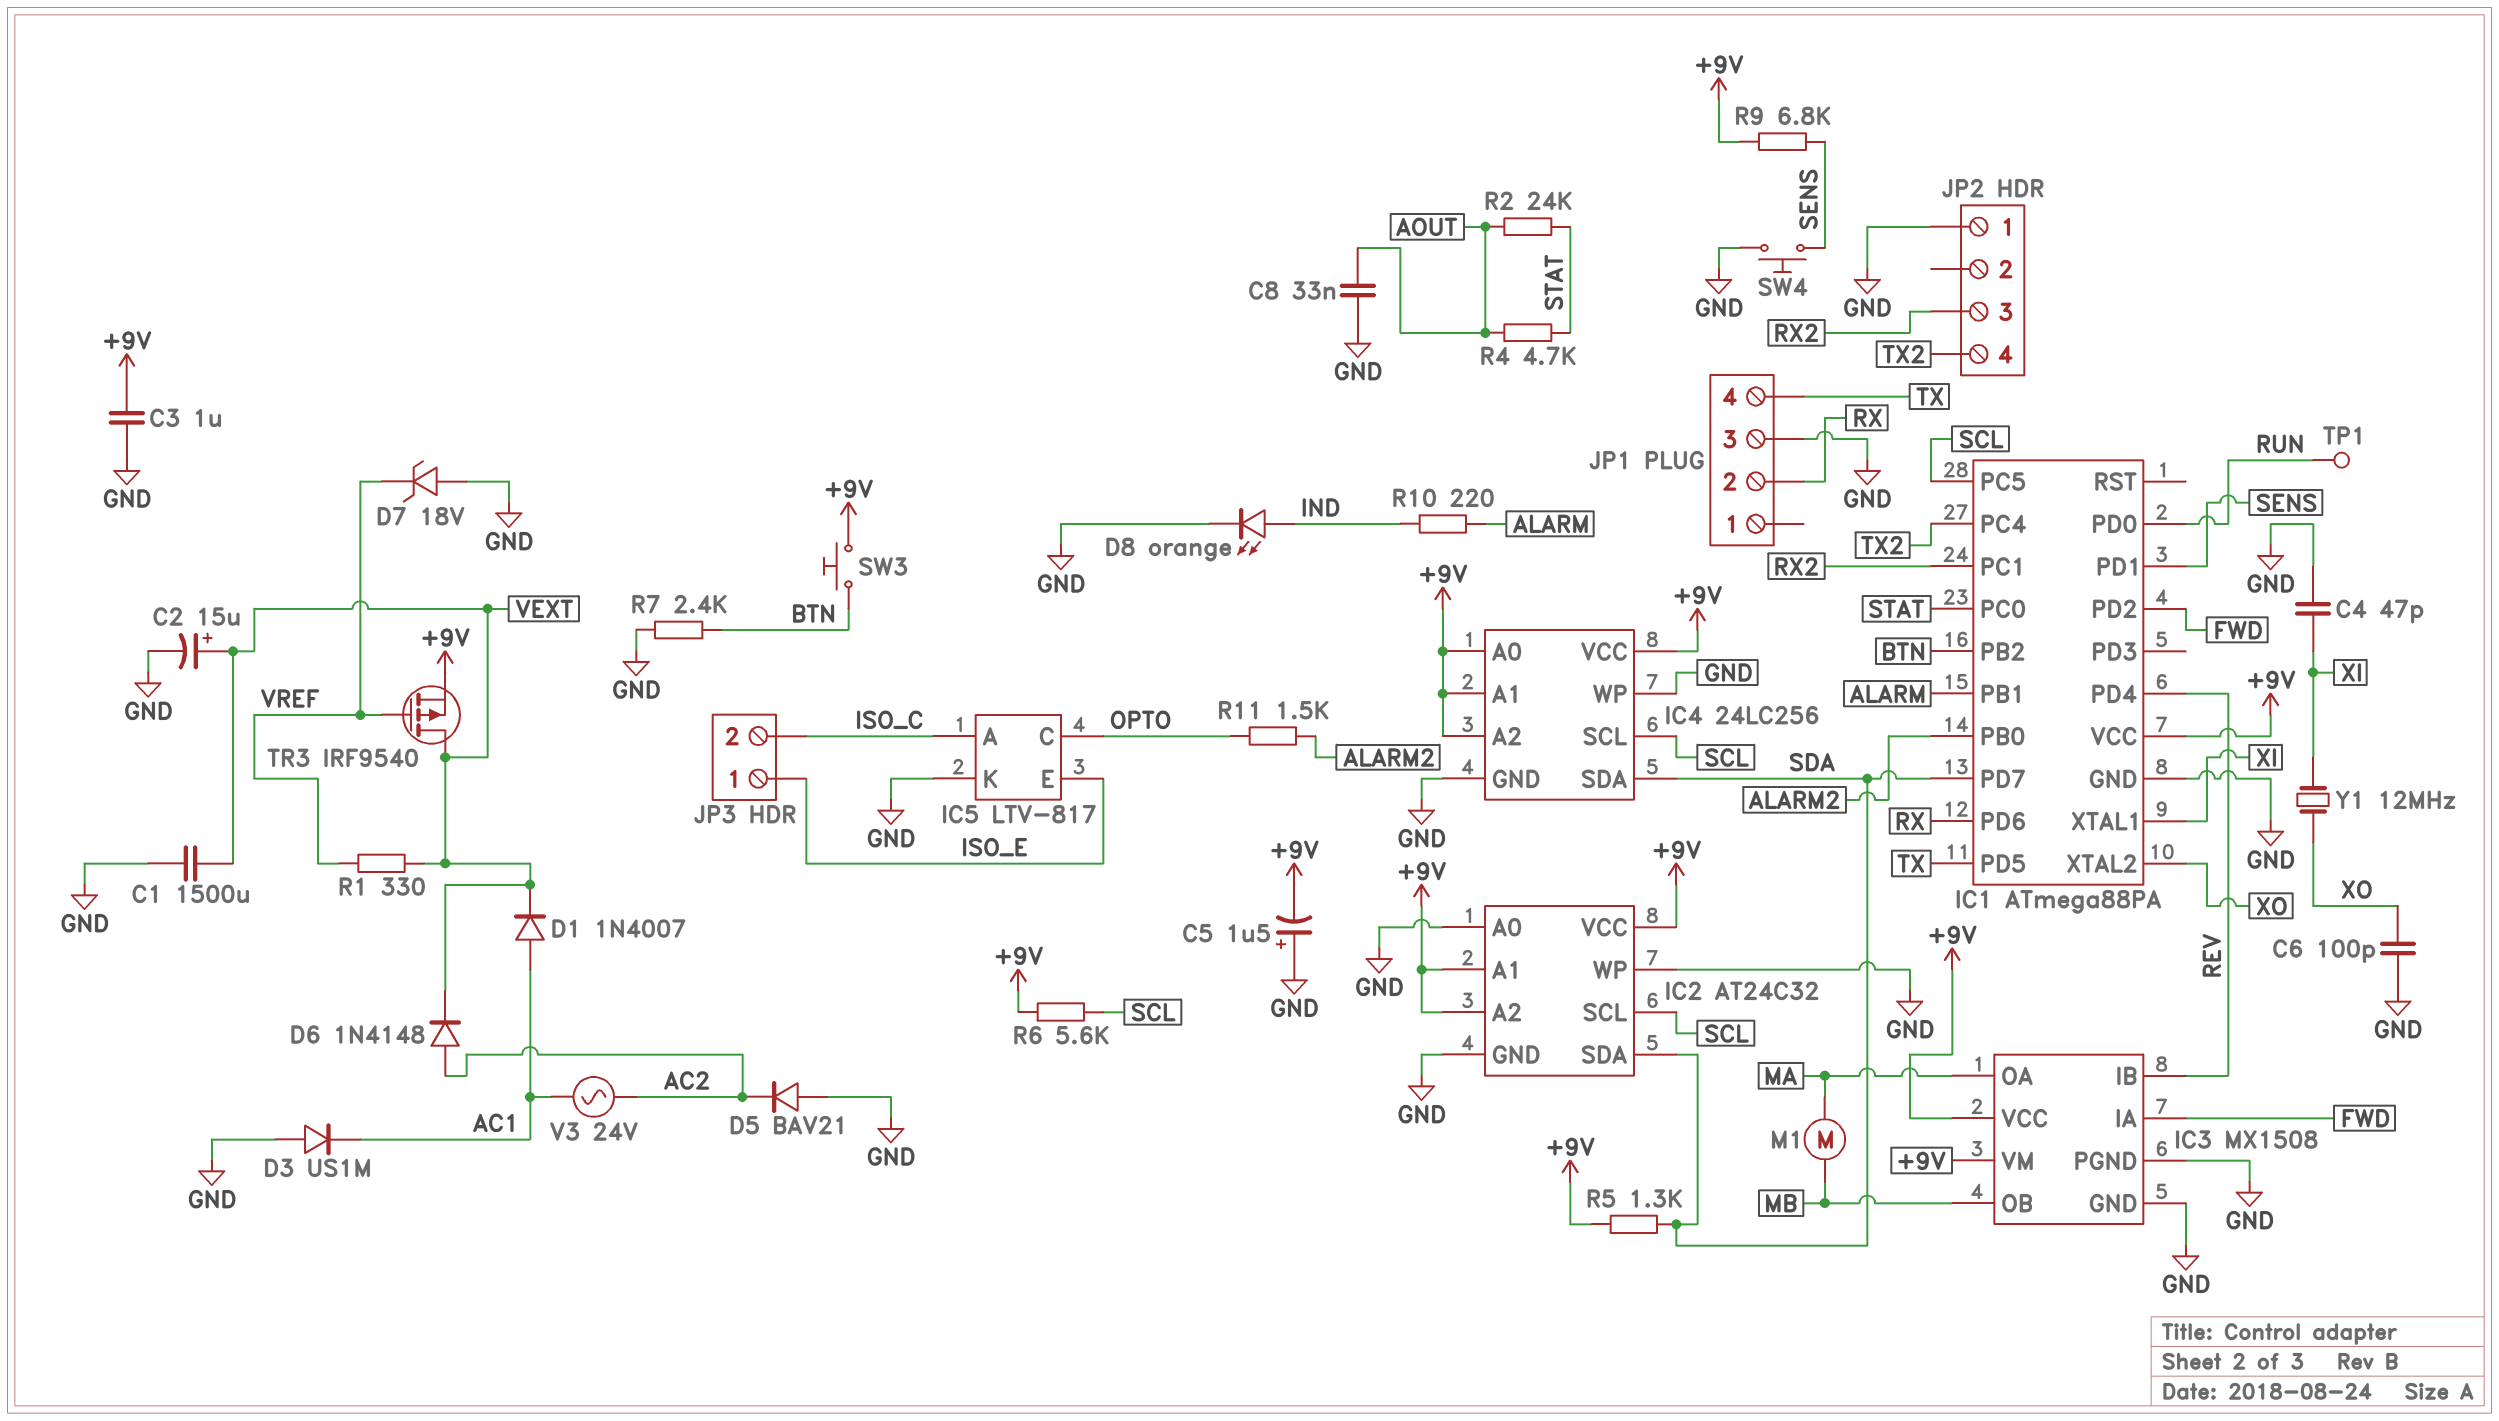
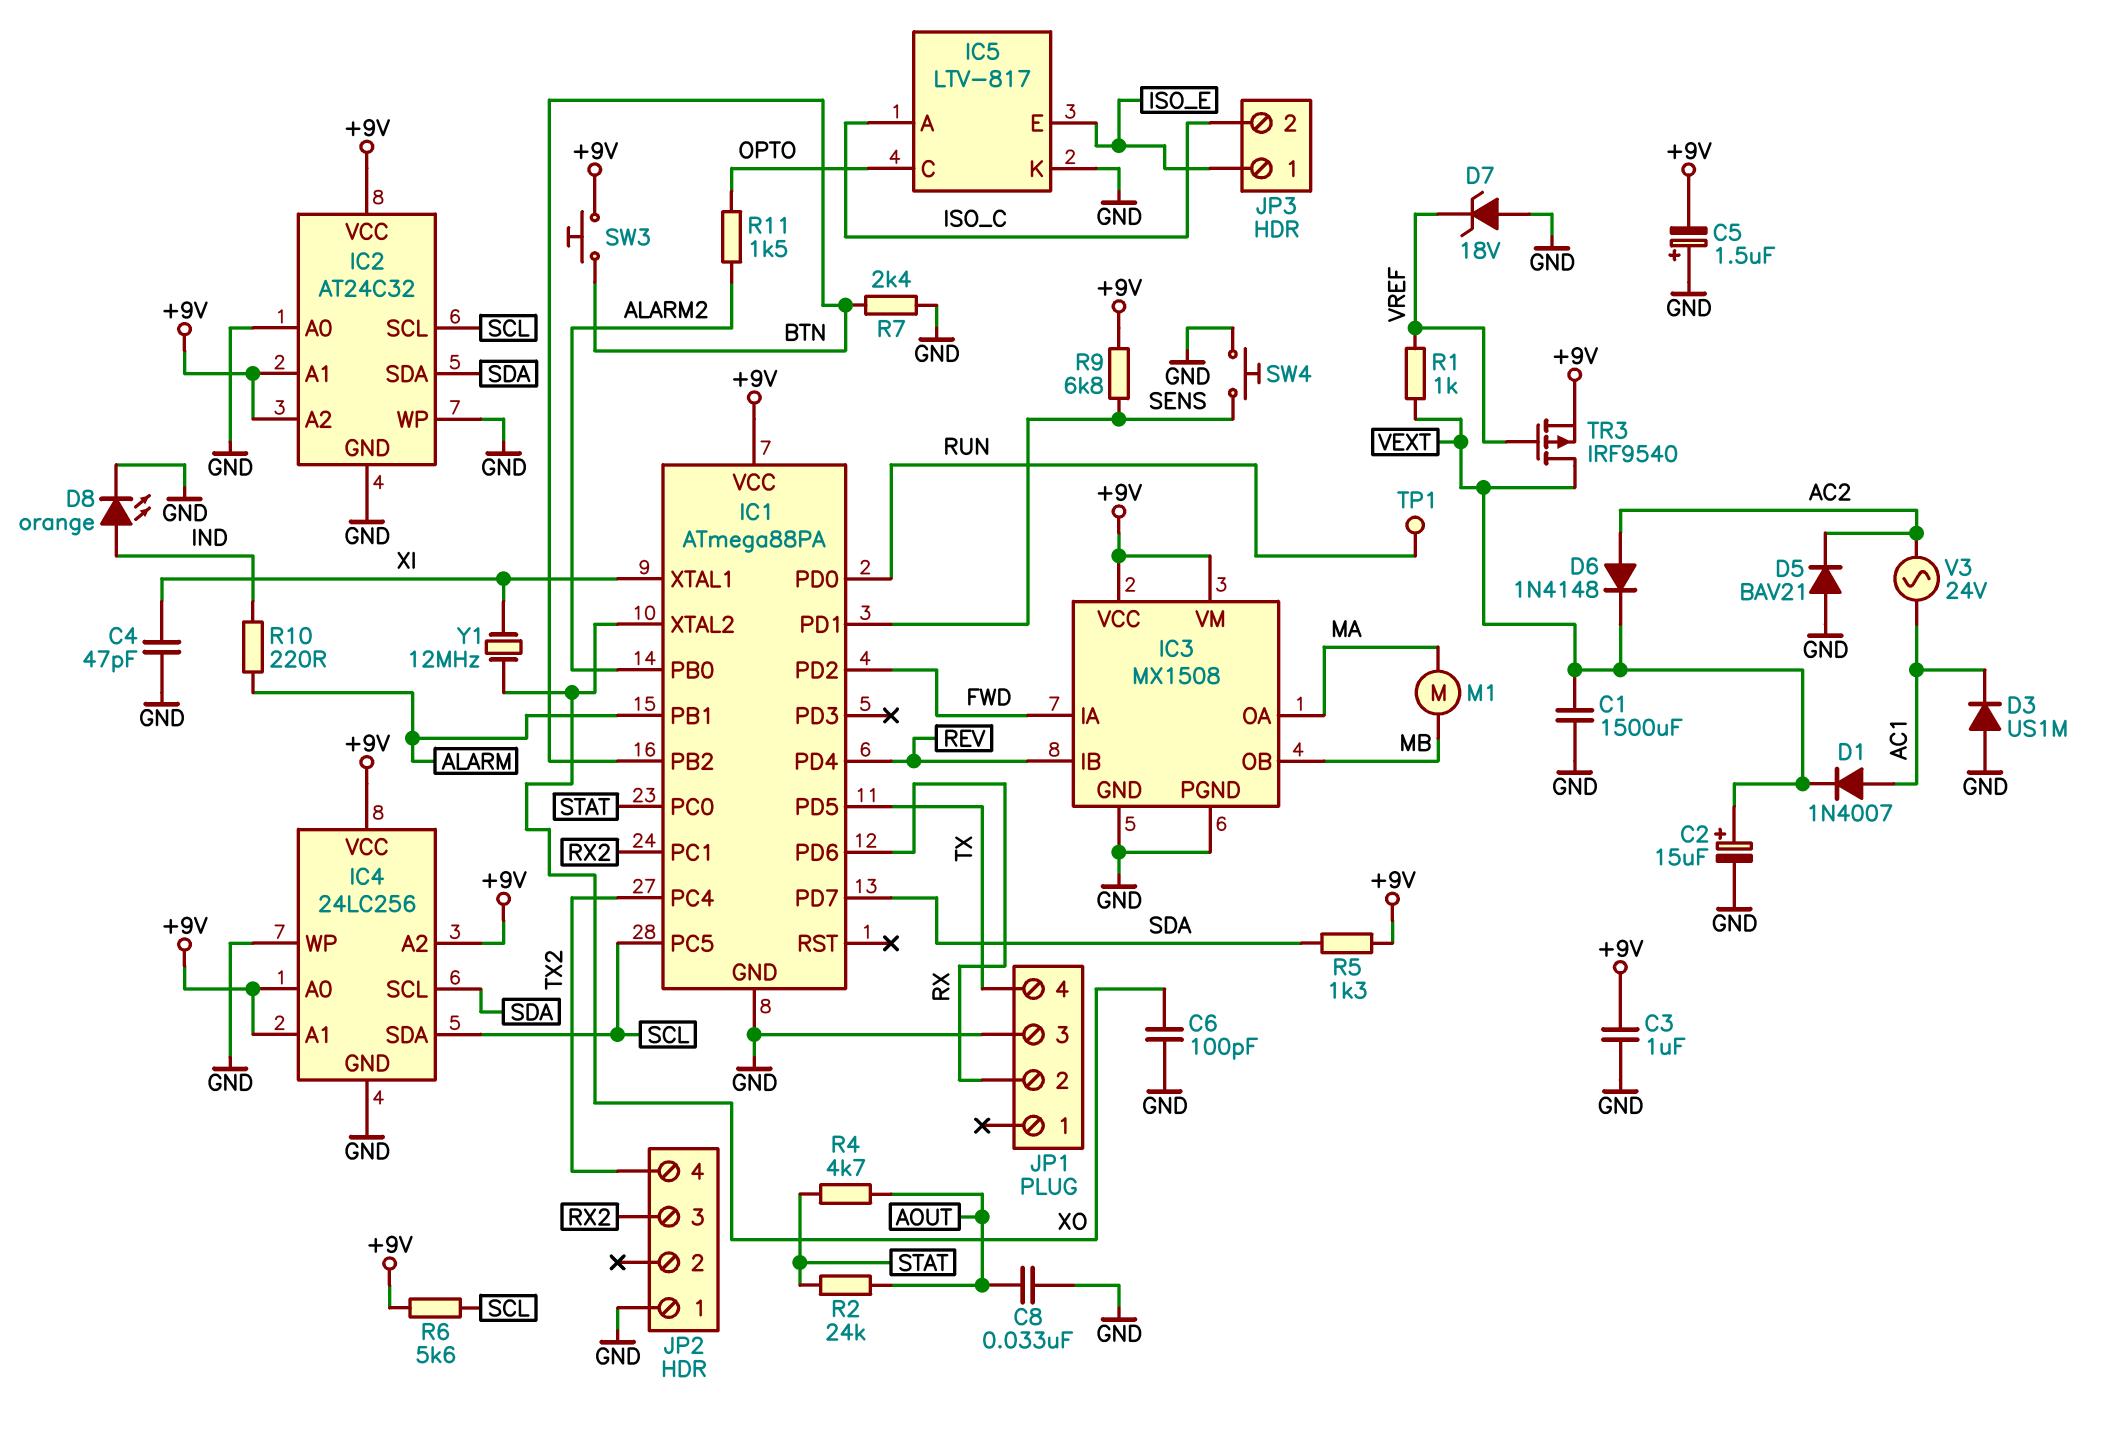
IC4 pin SCL: SCL -> SDA
IC4 pin SDA: SDA -> SCL
R1: 330 (VEXT, VREF) -> 1k (VEXT, VREF)

